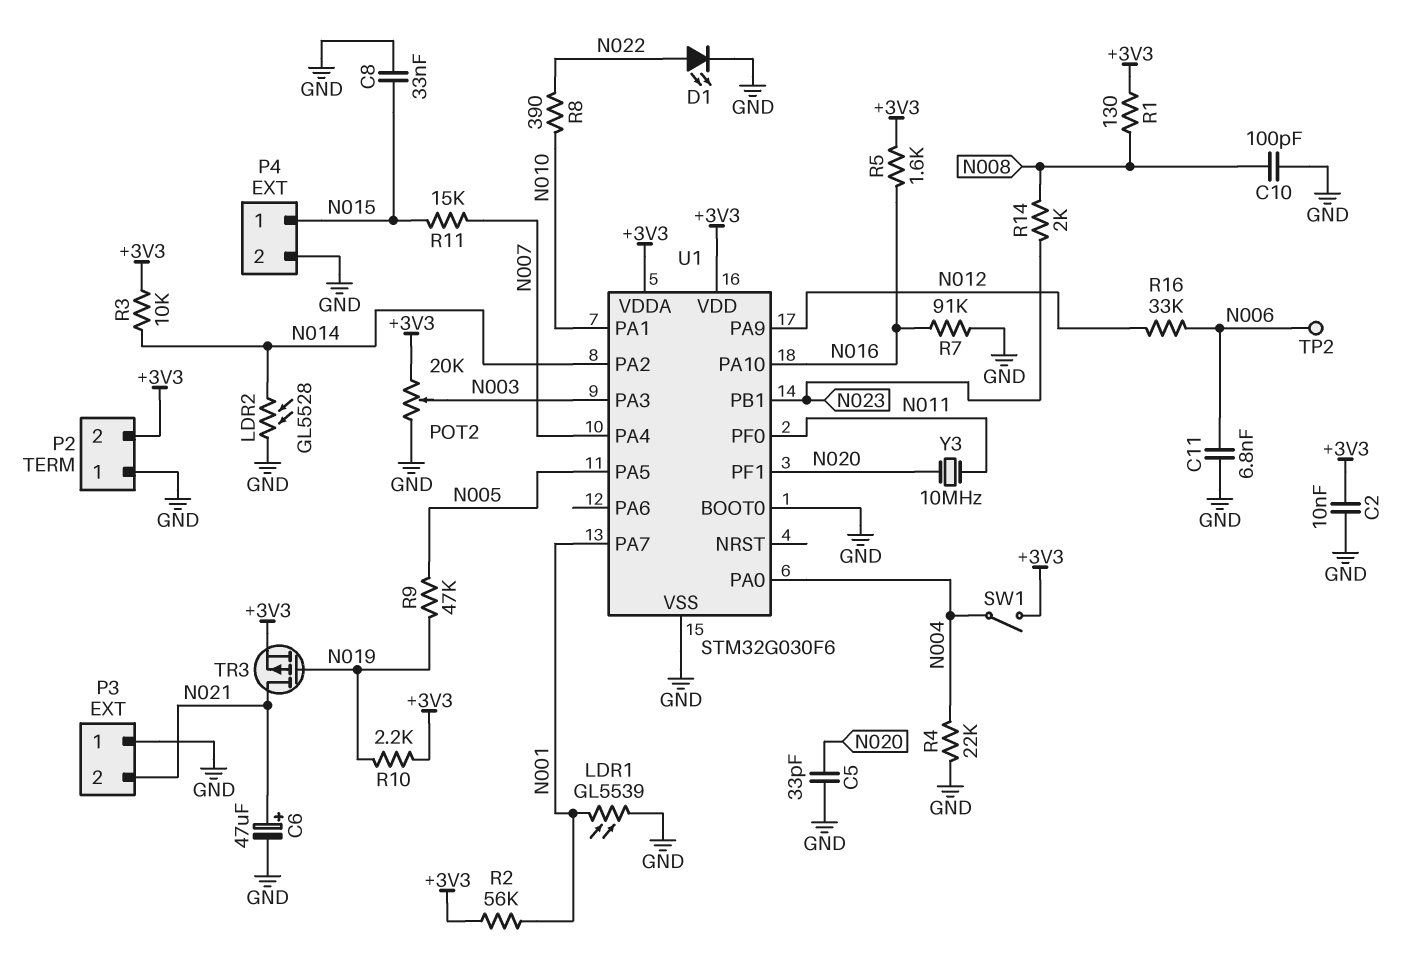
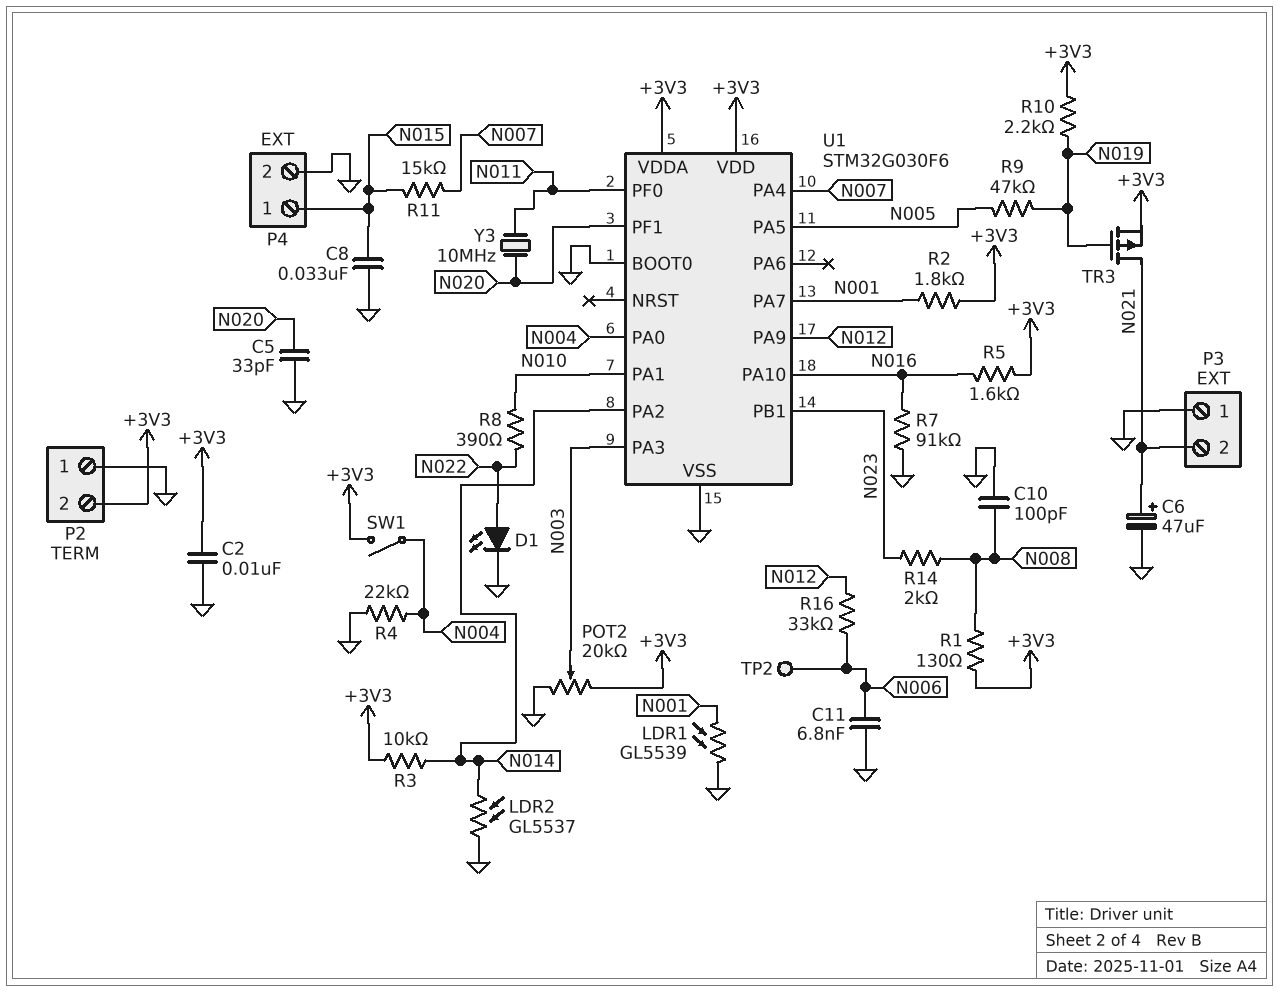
LDR2: GL5528 (GND, N014) -> GL5537 (GND, N014)
R2: 56k (+3V3, N001) -> 1.8k (+3V3, N001)

